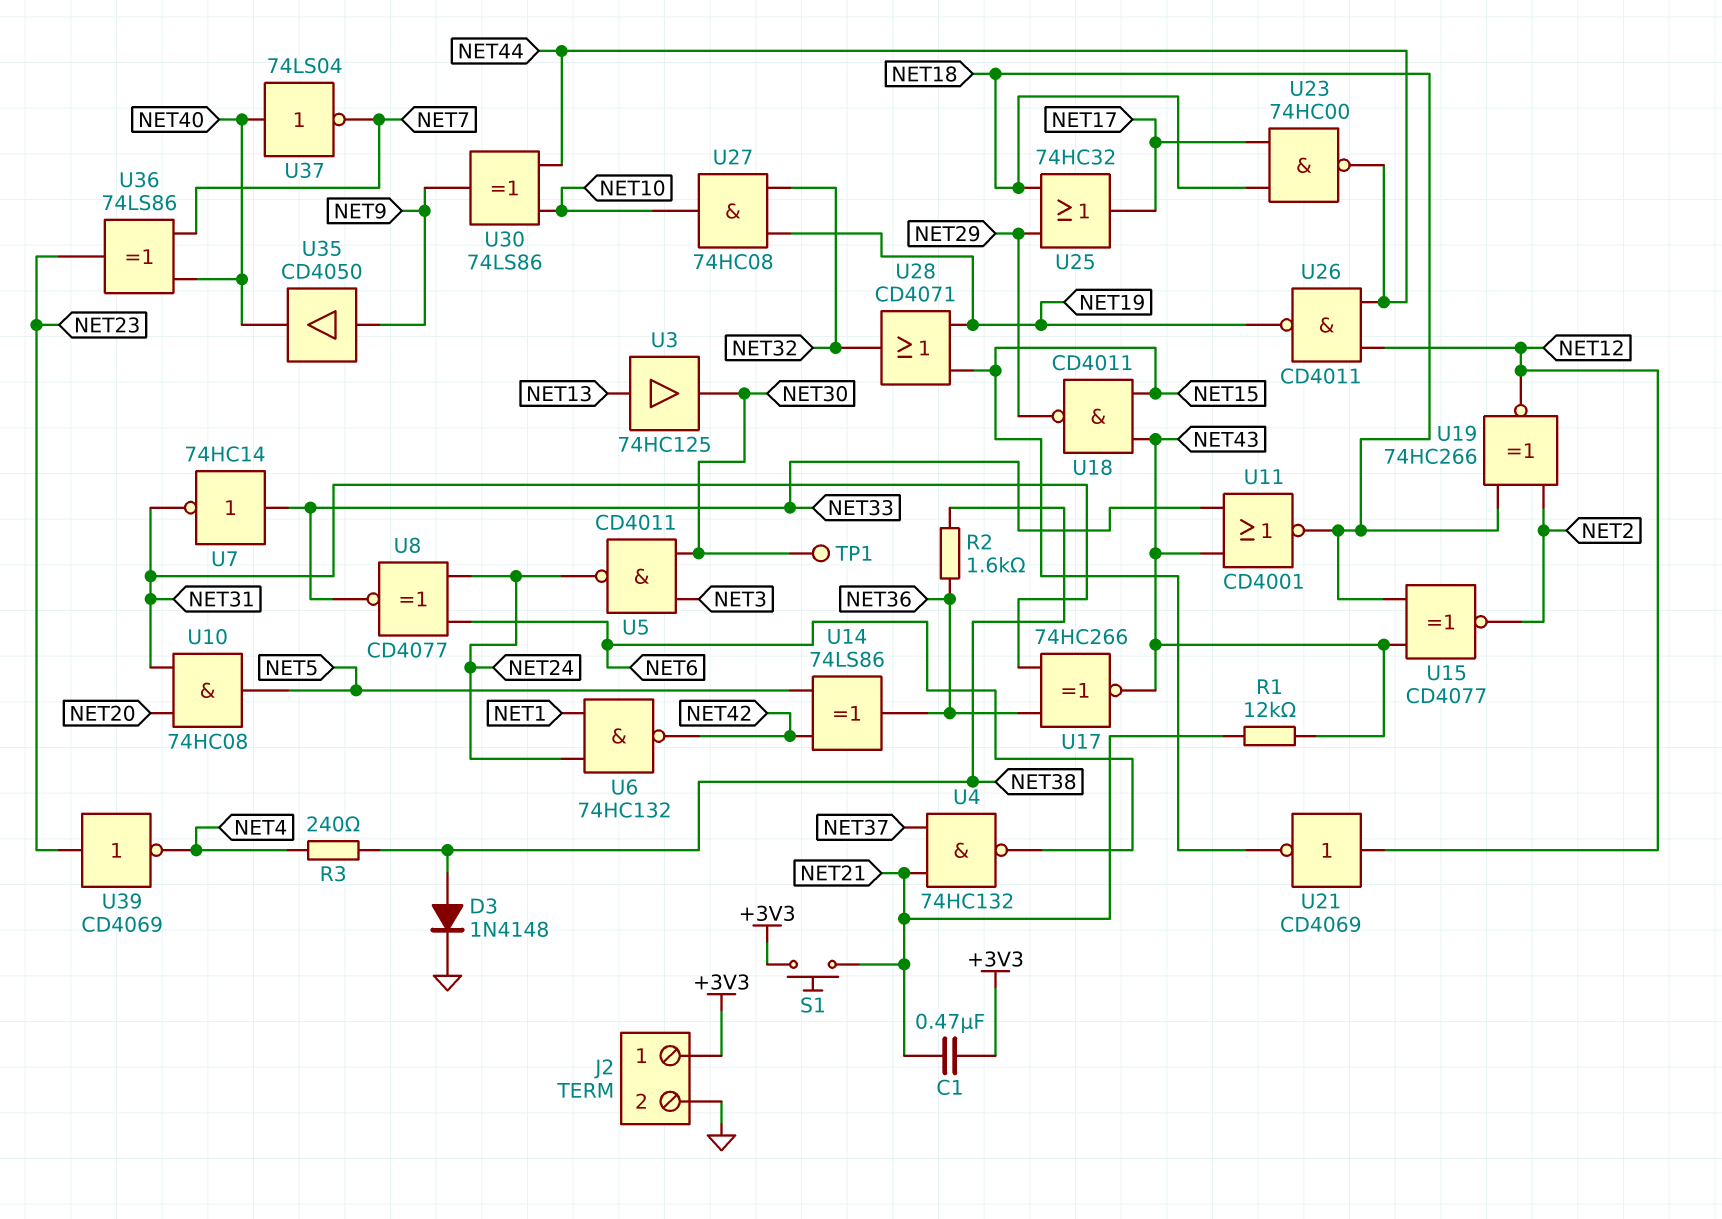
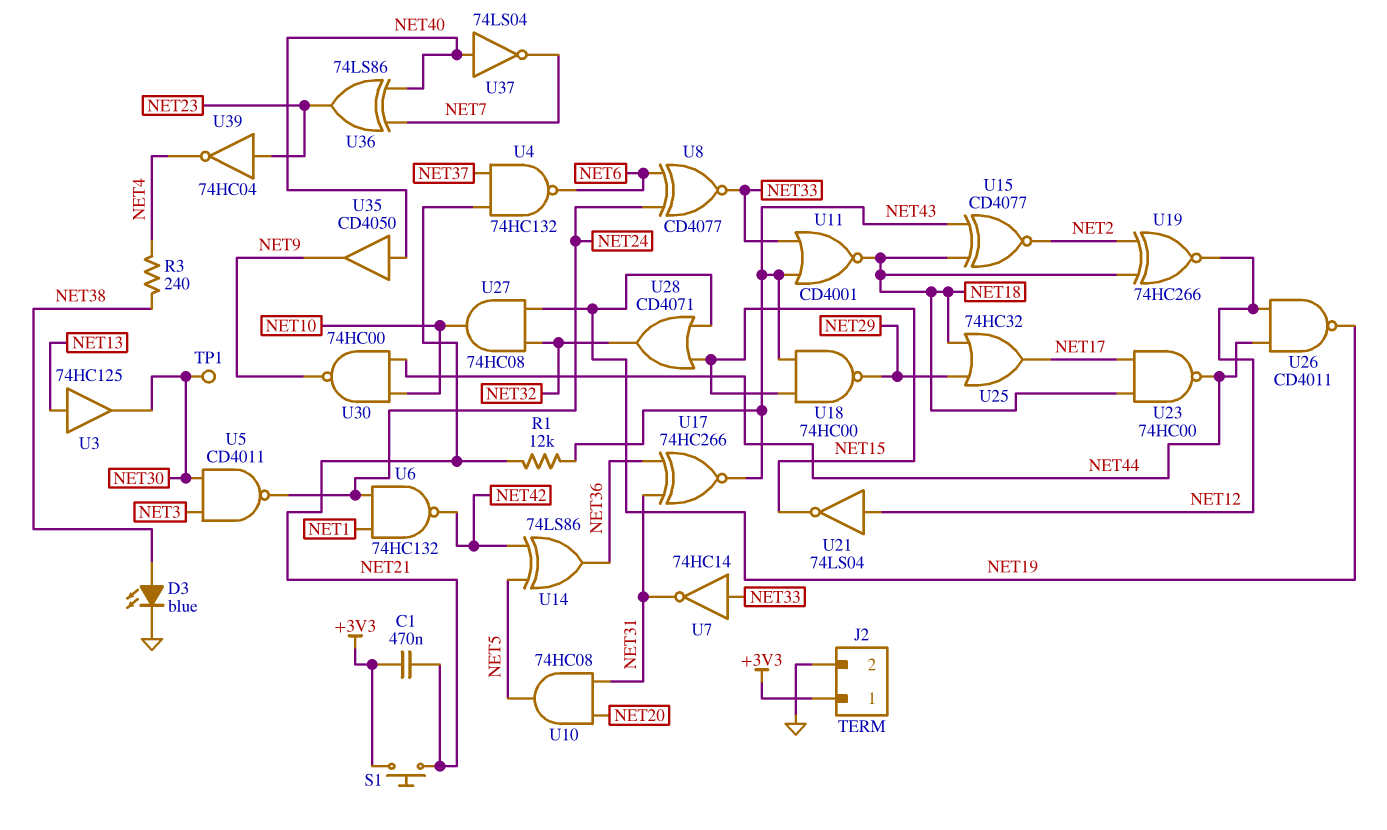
D3: diode 1N4148 (A NET38, K GND) -> LED blue (A NET38, K GND)
R2: 1.6k (NET36, NET38) -> none
U18: NAND CD4011 (in NET15, in NET43, out NET29) -> NAND 74HC00 (in NET15, in NET43, out NET29)
U21: NOT CD4069 (in NET12, out NET15) -> NOT 74LS04 (in NET12, out NET15)
U30: XOR 74LS86 (in NET10, in NET44, out NET9) -> NAND 74HC00 (in NET10, in NET44, out NET9)
U35: buffer CD4050 (in NET9, out NET40) -> buffer CD4050 (in NET40, out NET9)
U39: NOT CD4069 (in NET23, out NET4) -> NOT 74HC04 (in NET23, out NET4)

